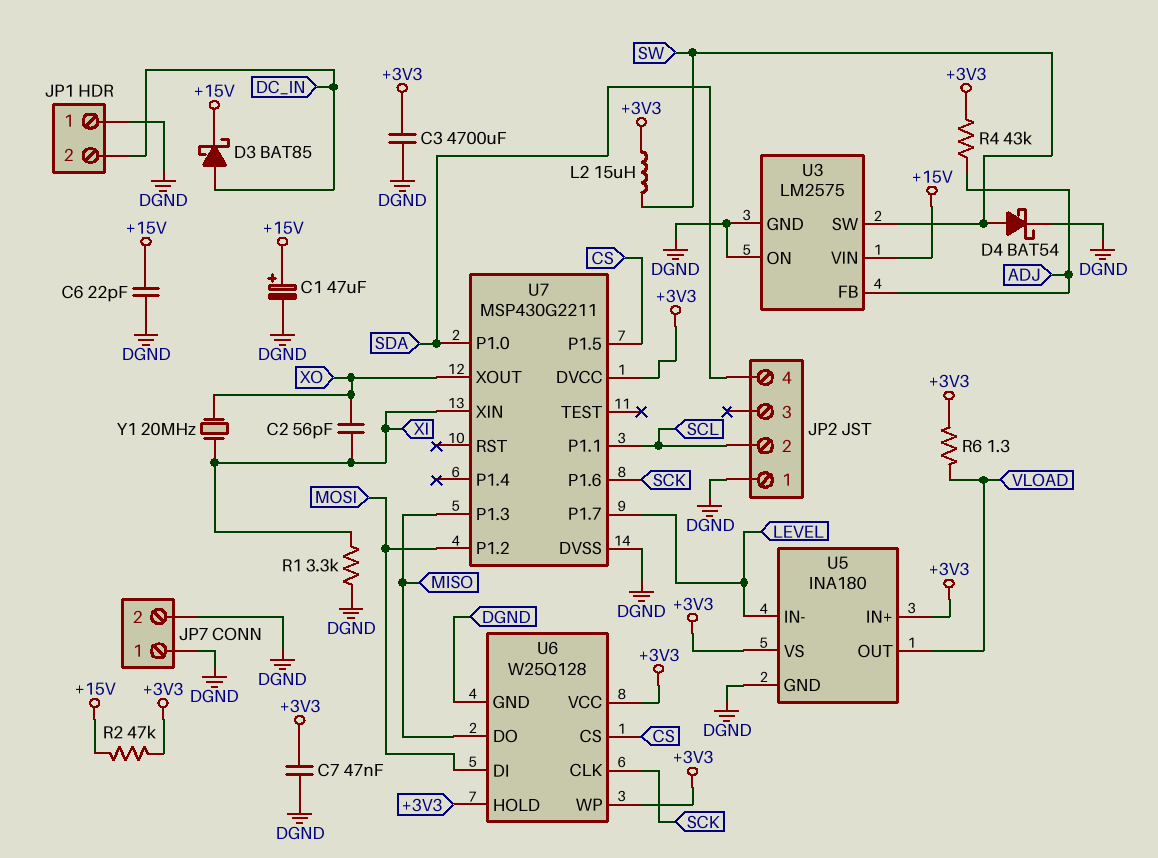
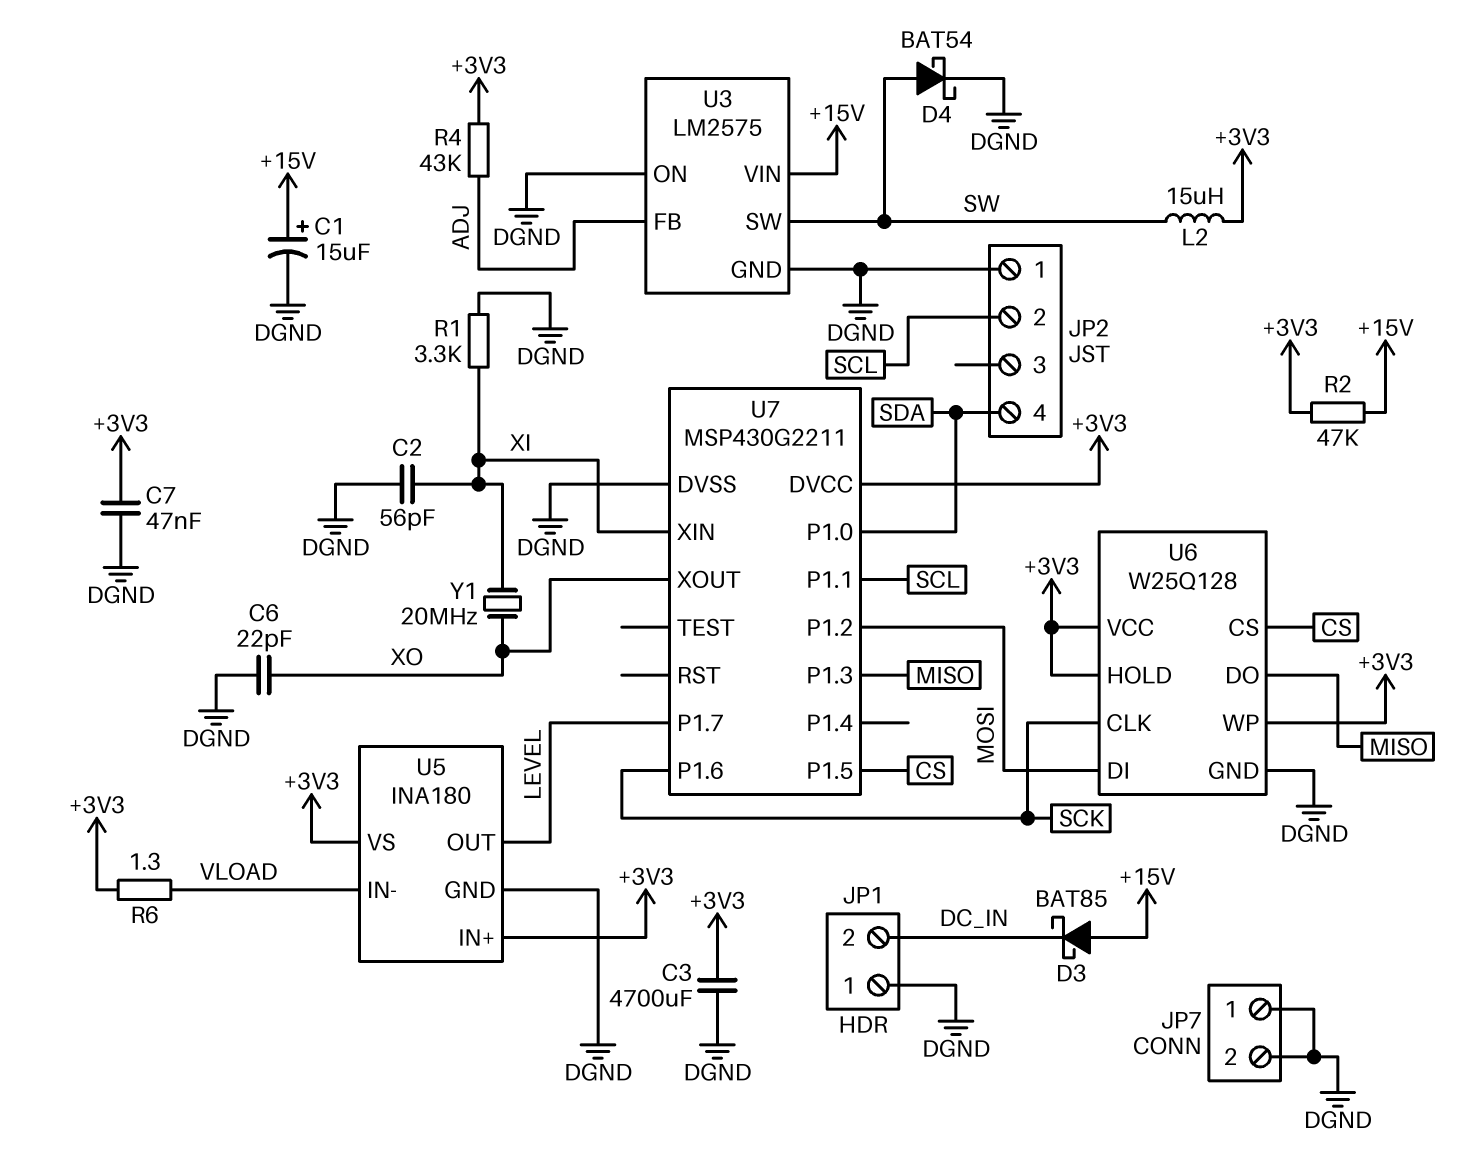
C1: 47uF (plus +15V, minus DGND) -> 15uF (plus +15V, minus DGND)
C2: 56pF (XI, XO) -> 56pF (DGND, XI)
C6: 22pF (+15V, DGND) -> 22pF (DGND, XO)
D3: schottky BAT85 (A DC_IN, K +15V) -> schottky BAT85 (A +15V, K DC_IN)
U5 pin IN-: LEVEL -> VLOAD
U5 pin OUT: VLOAD -> LEVEL

